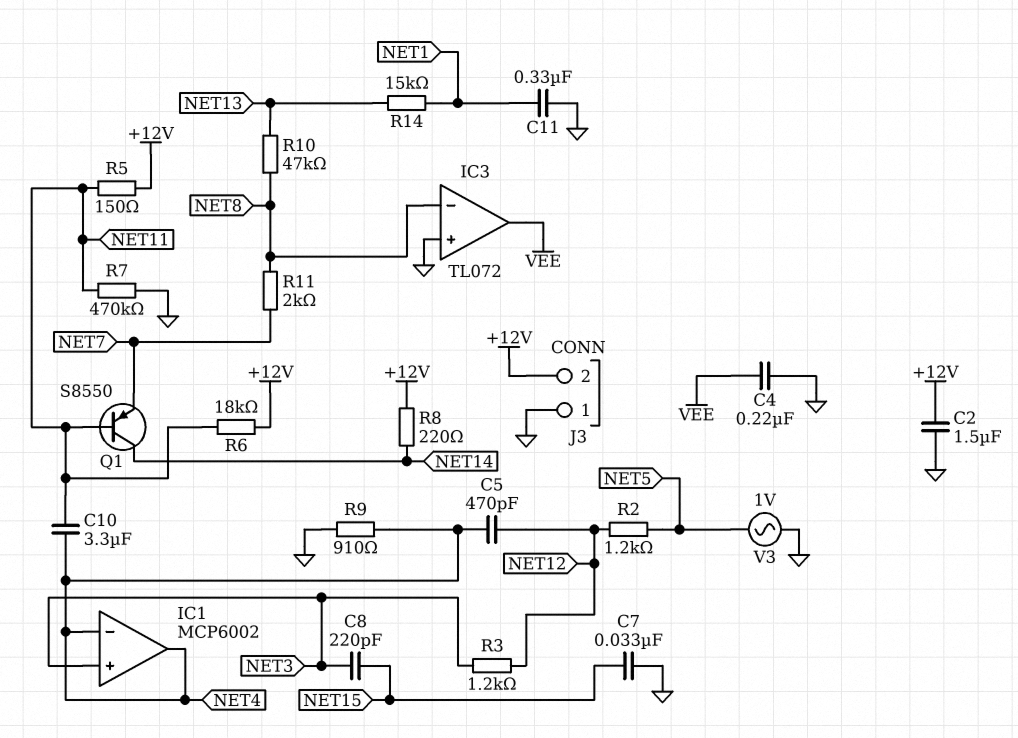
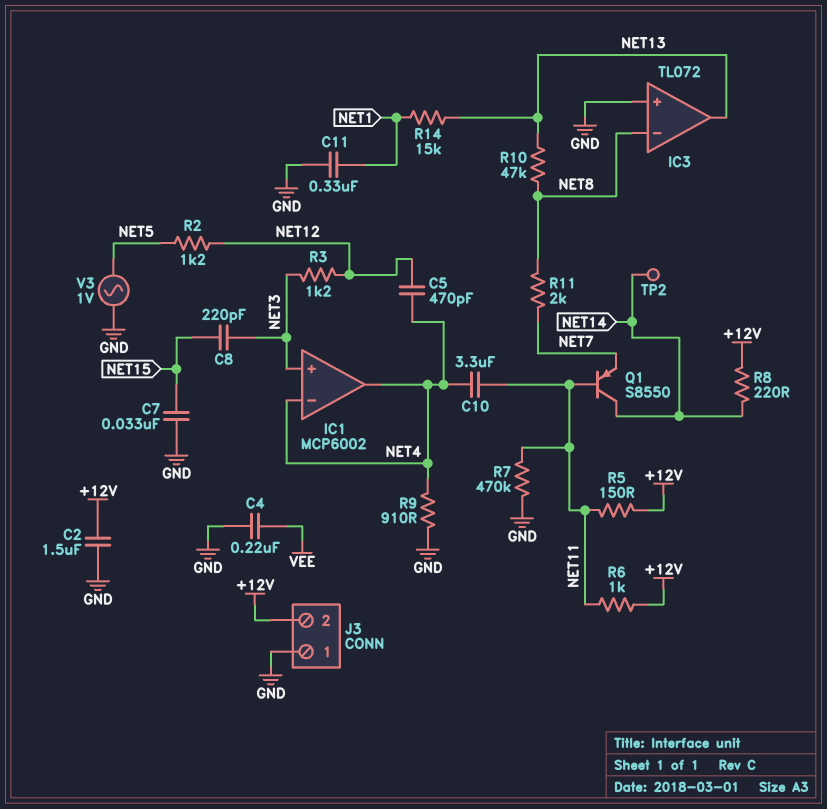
IC3 pin out: VEE -> NET13
R6: 18k (+12V, NET11) -> 1k (+12V, NET11)
TP2: none -> test point (NET14)

